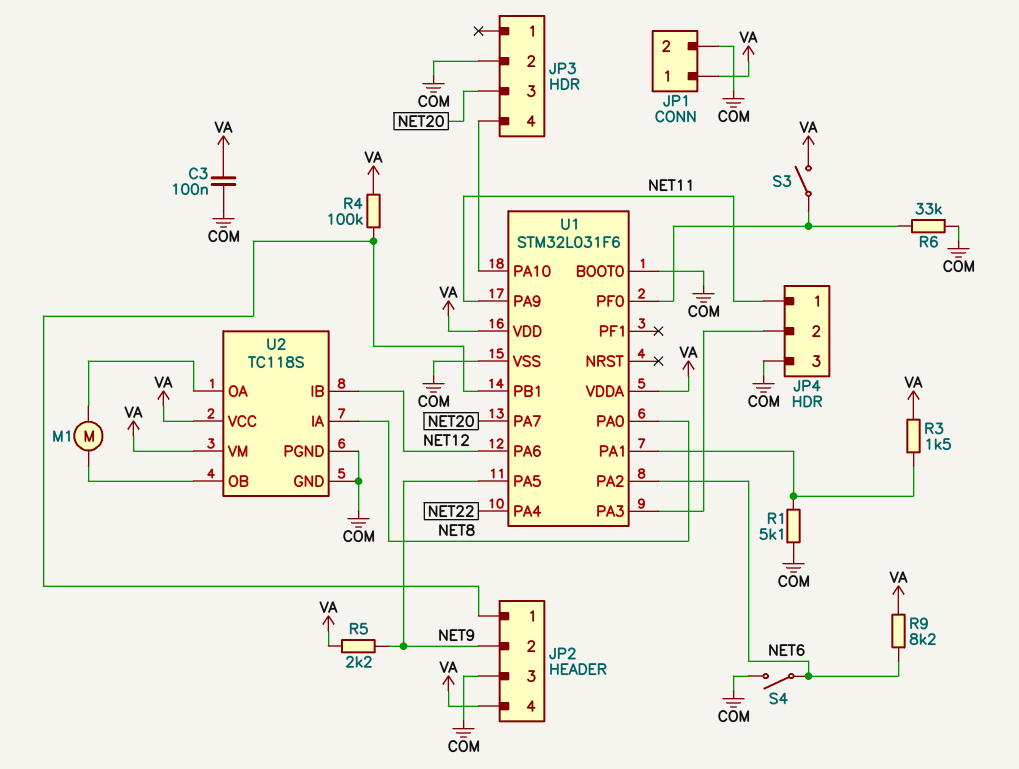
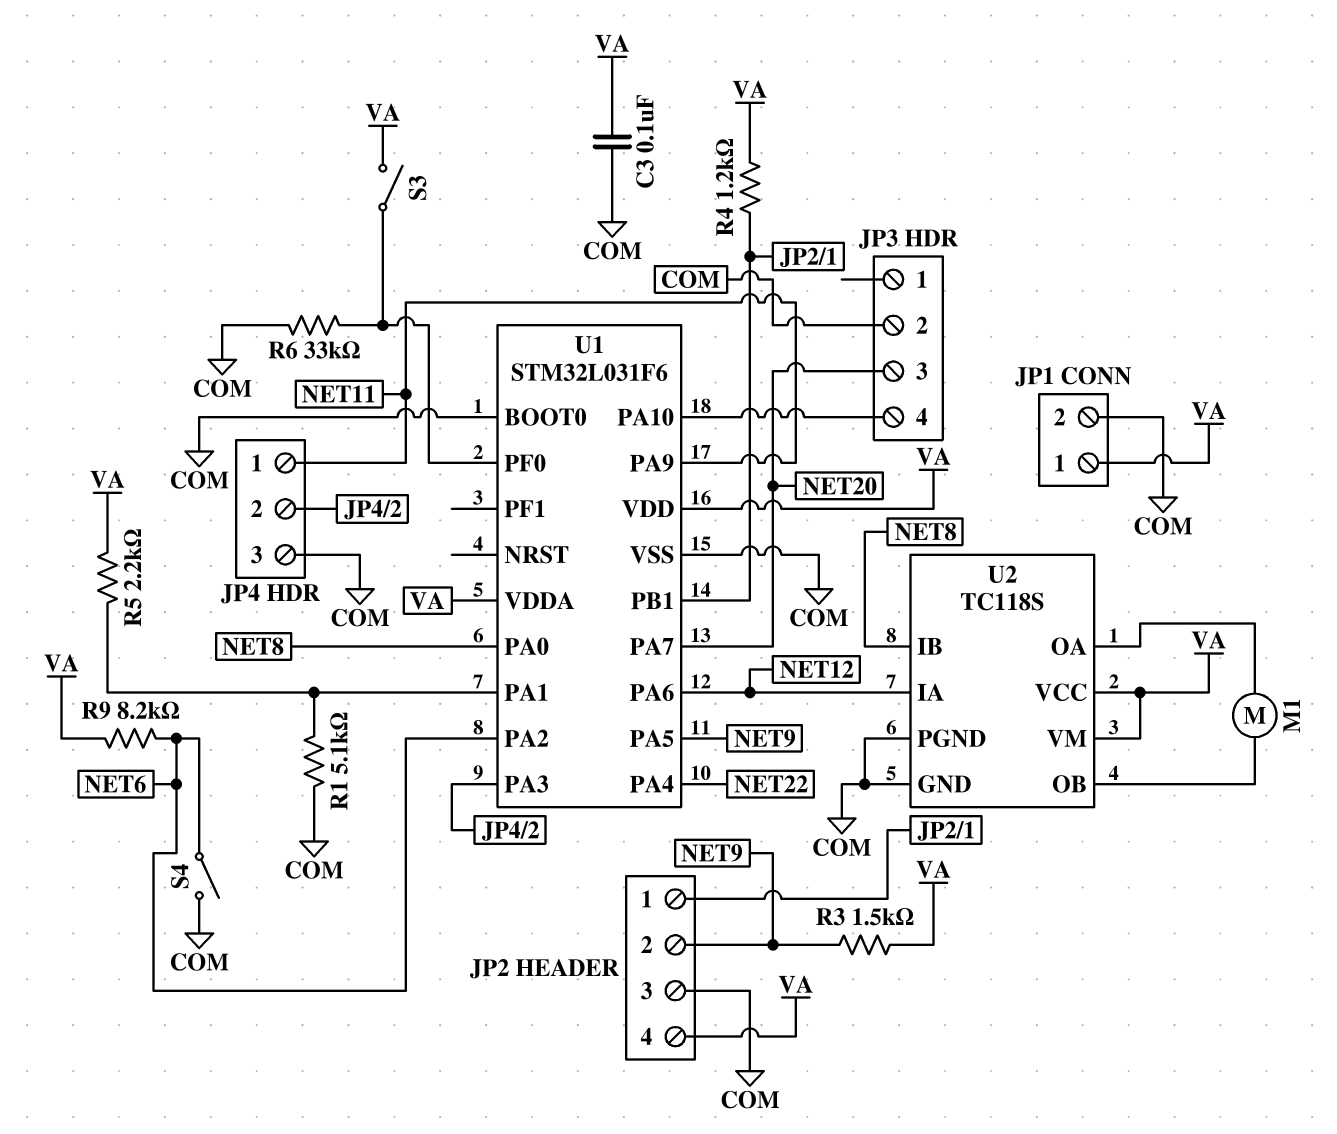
R3: 1.5k (U1/PA1, VA) -> 1.5k (NET9, VA)
R4: 100k (JP2/1, VA) -> 1.2k (JP2/1, VA)
R5: 2.2k (NET9, VA) -> 2.2k (U1/PA1, VA)
U2 pin IA: NET8 -> NET12
U2 pin IB: NET12 -> NET8

